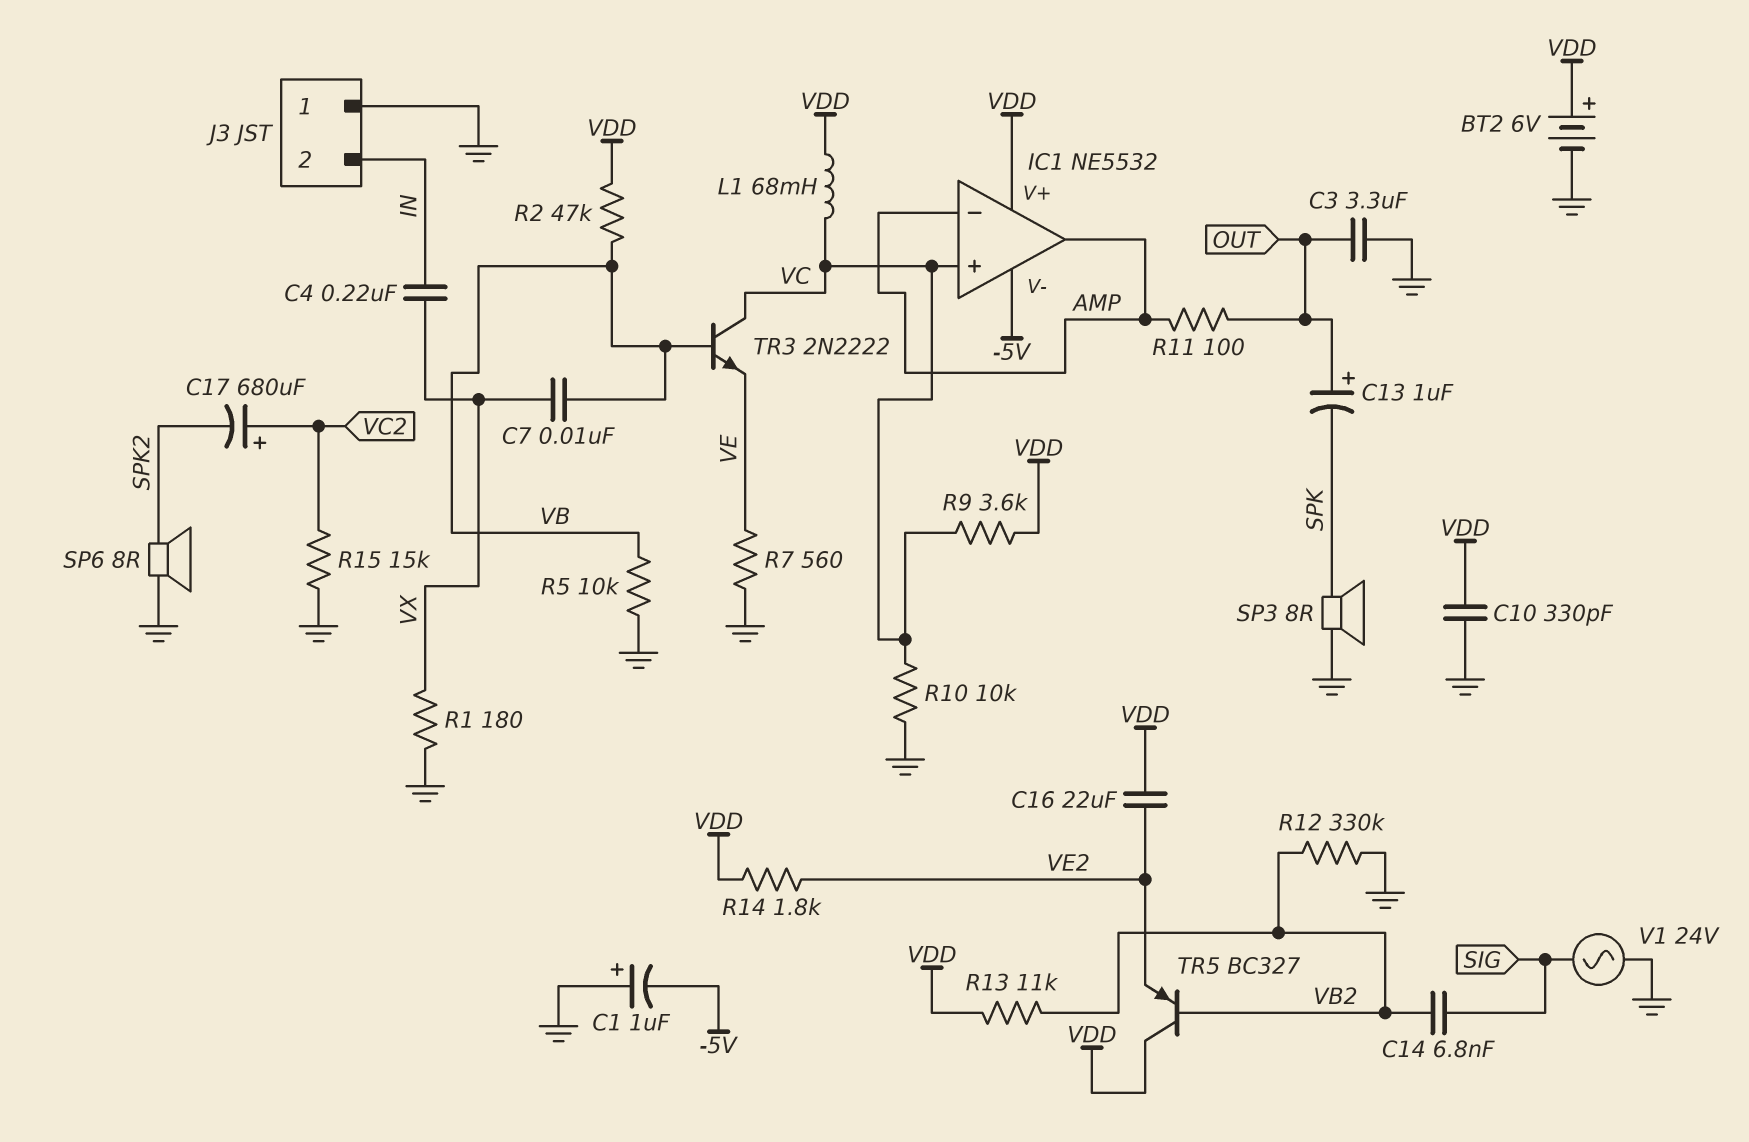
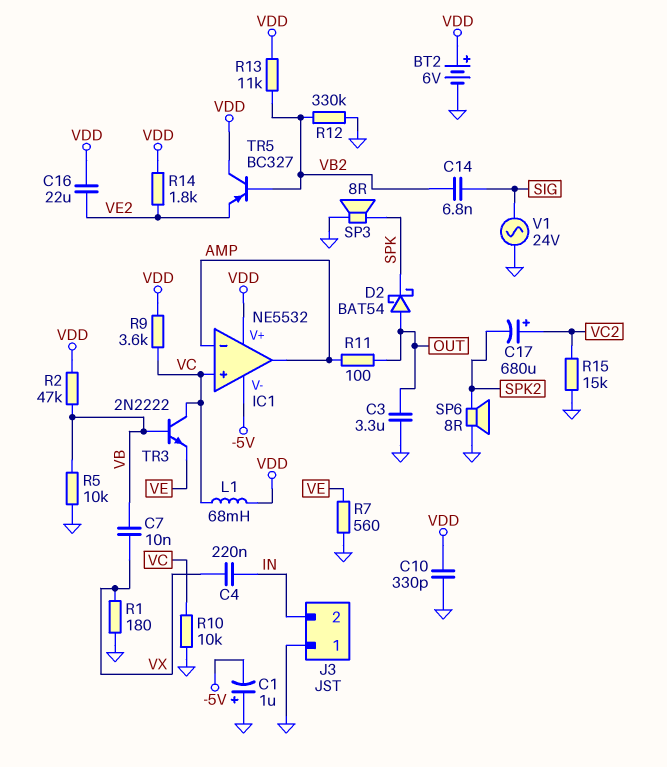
C13: 1uF (plus OUT, minus SPK) -> none
D2: none -> schottky BAT54 (A OUT, K SPK)

